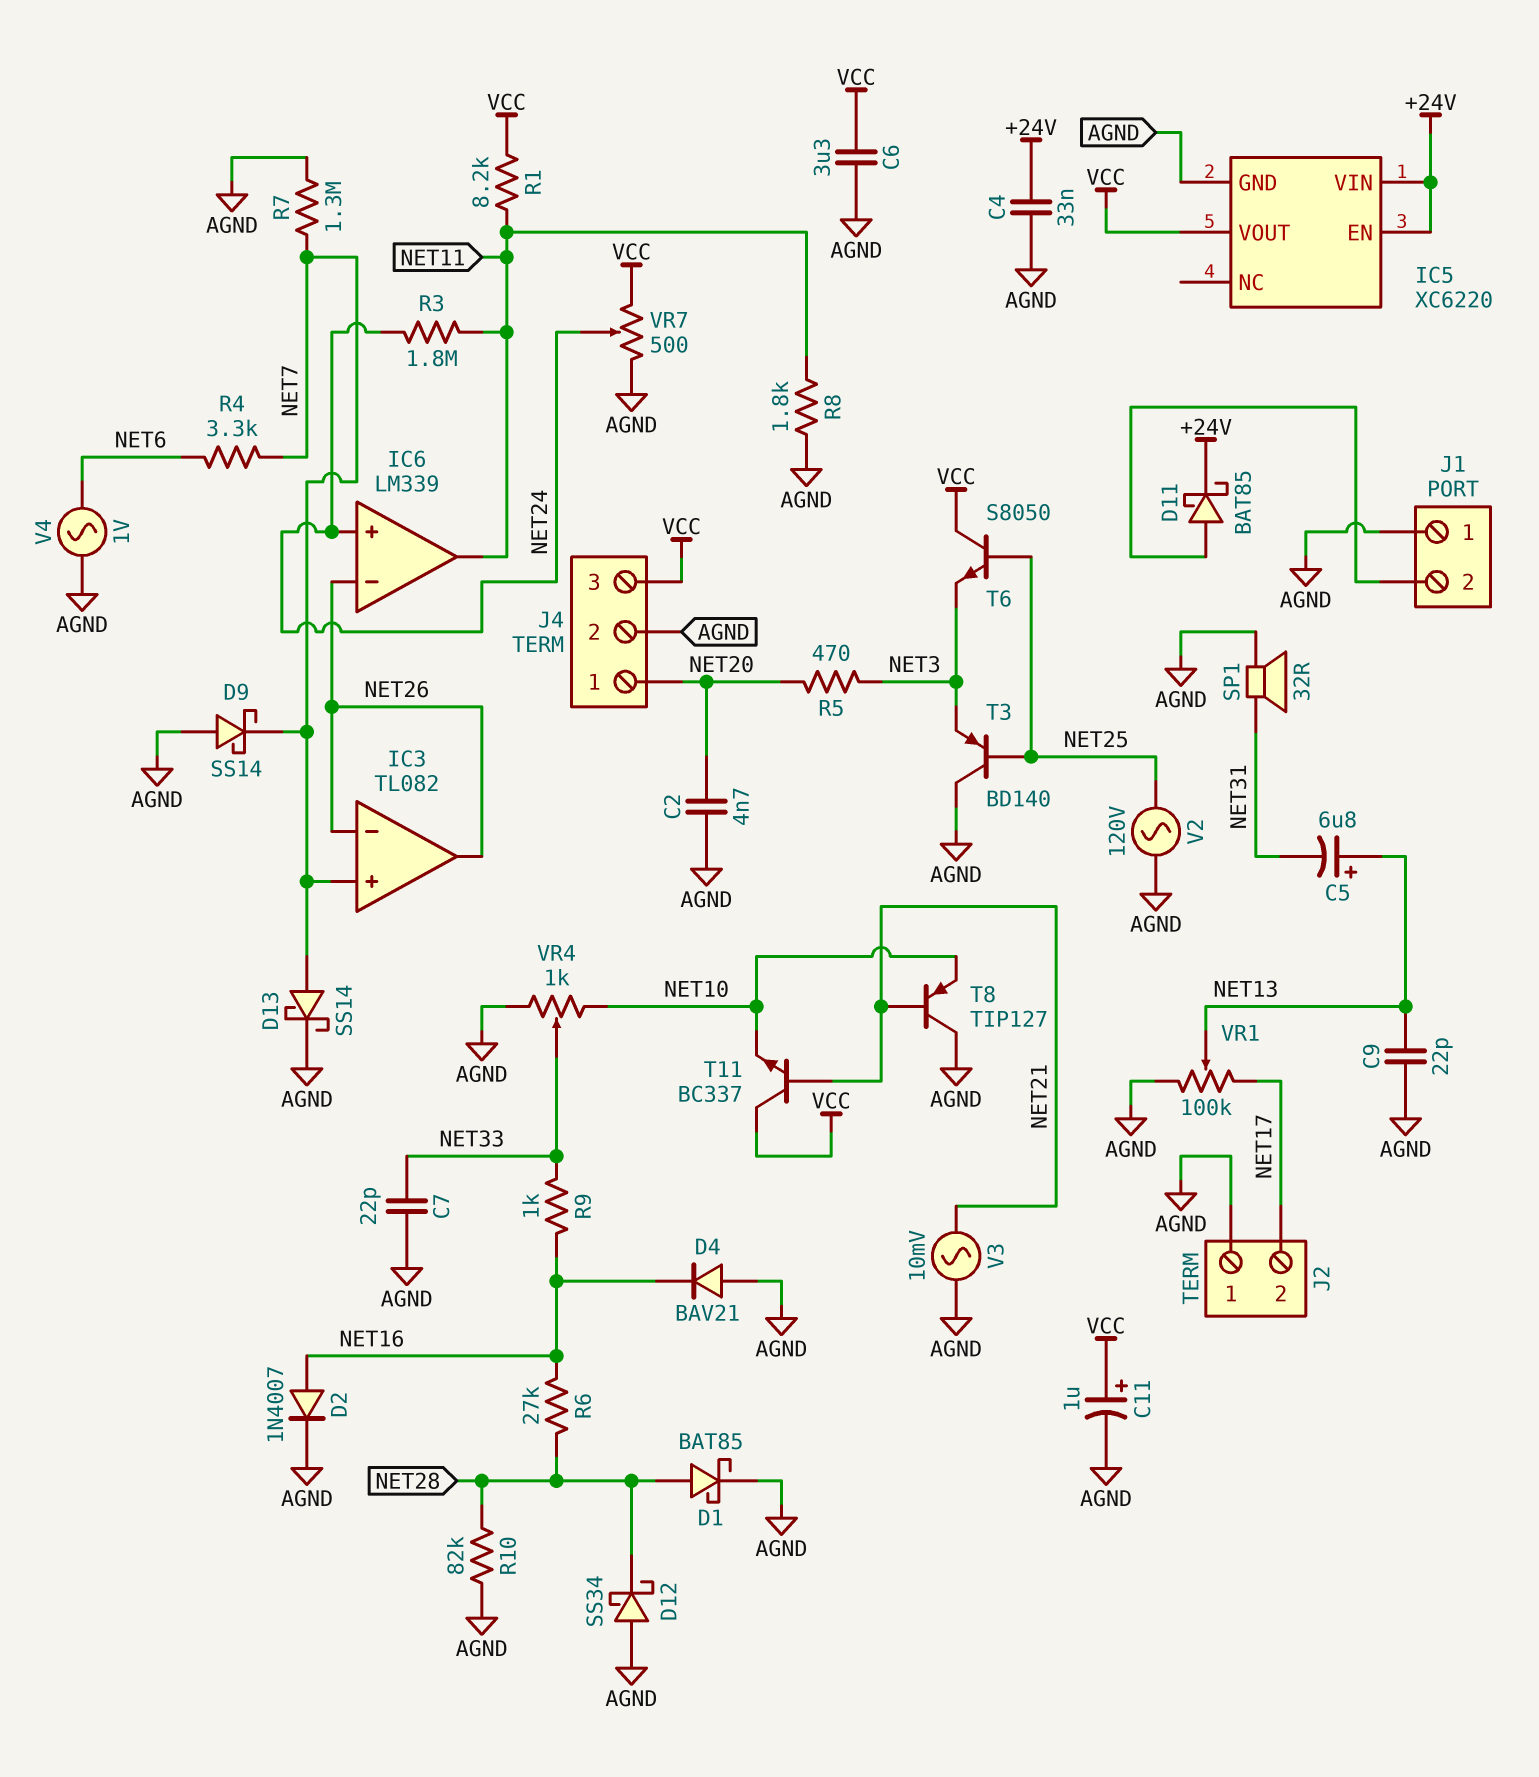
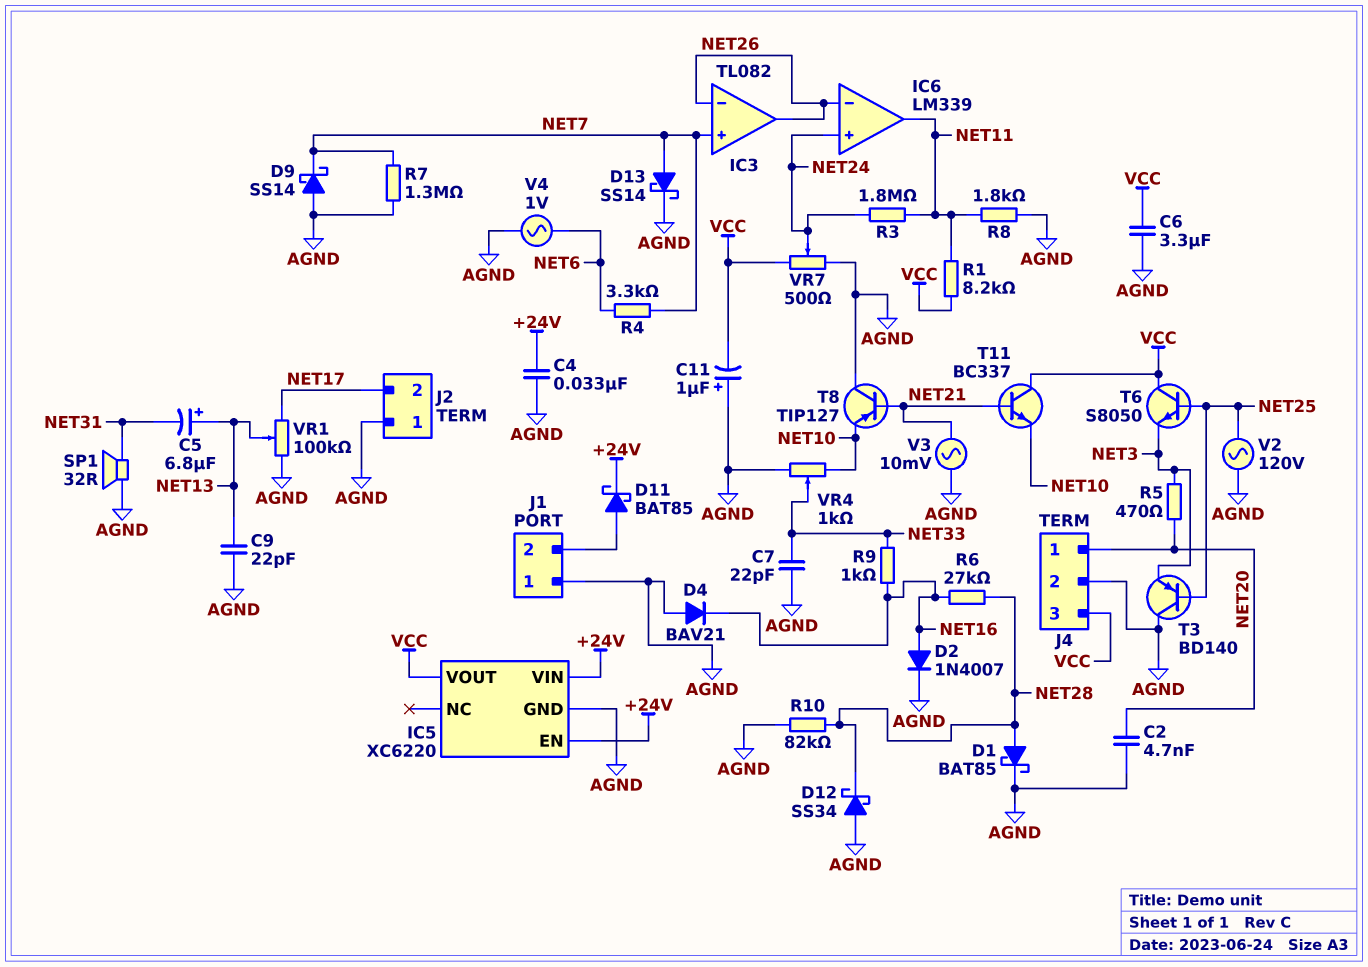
C11: 1uF (plus VCC, minus AGND) -> 1uF (plus AGND, minus VCC)

